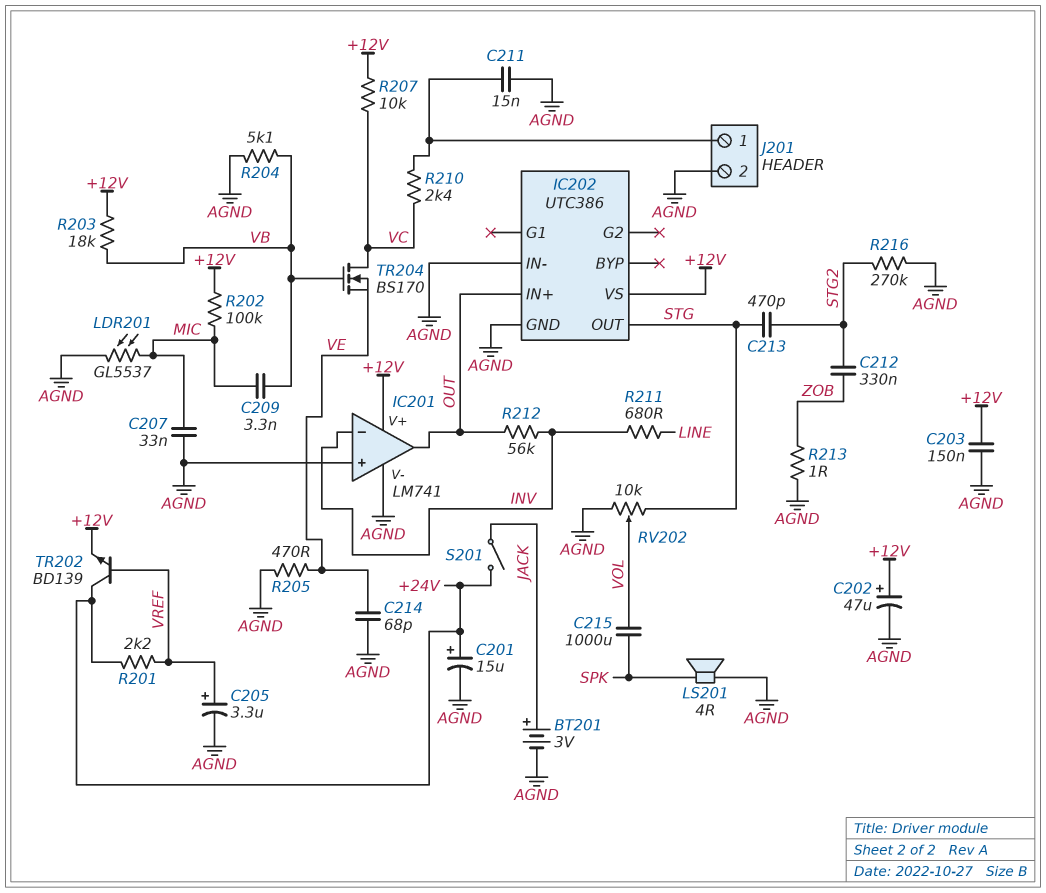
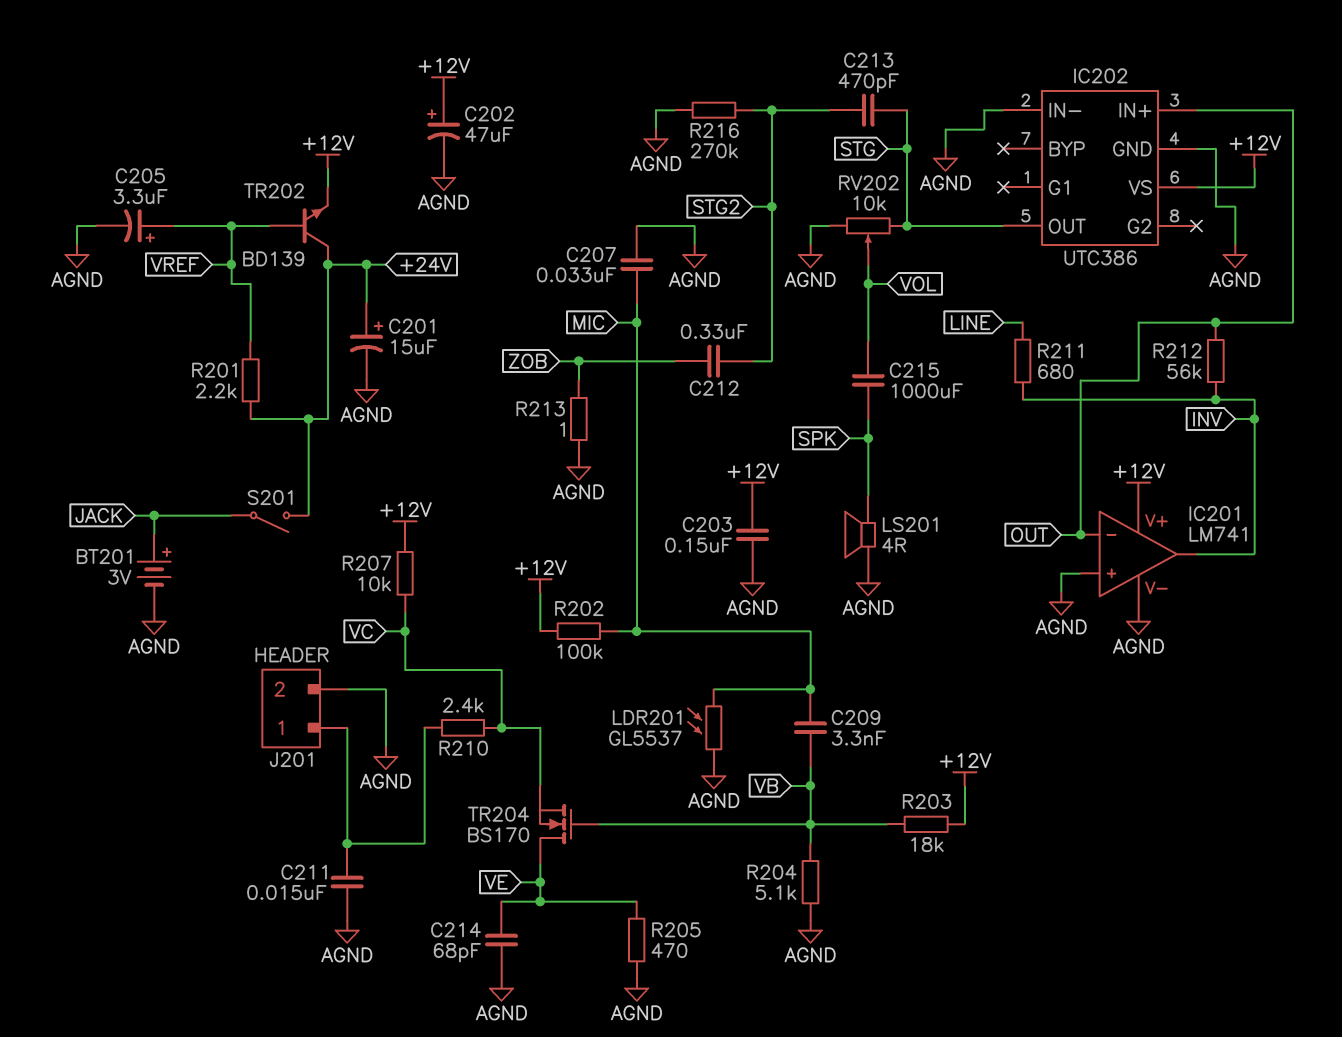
IC201 pin in-: INV -> OUT
IC201 pin out: OUT -> INV
TR204: NMOS BS170 (G VB, D VC, S VE) -> NMOS BS170 (G VB, D VE, S VC)

